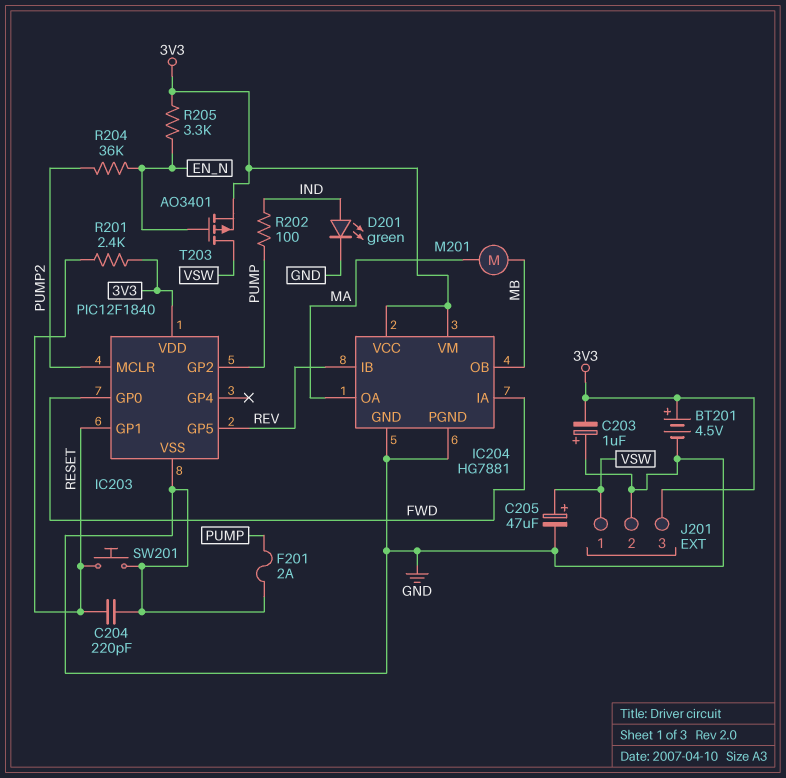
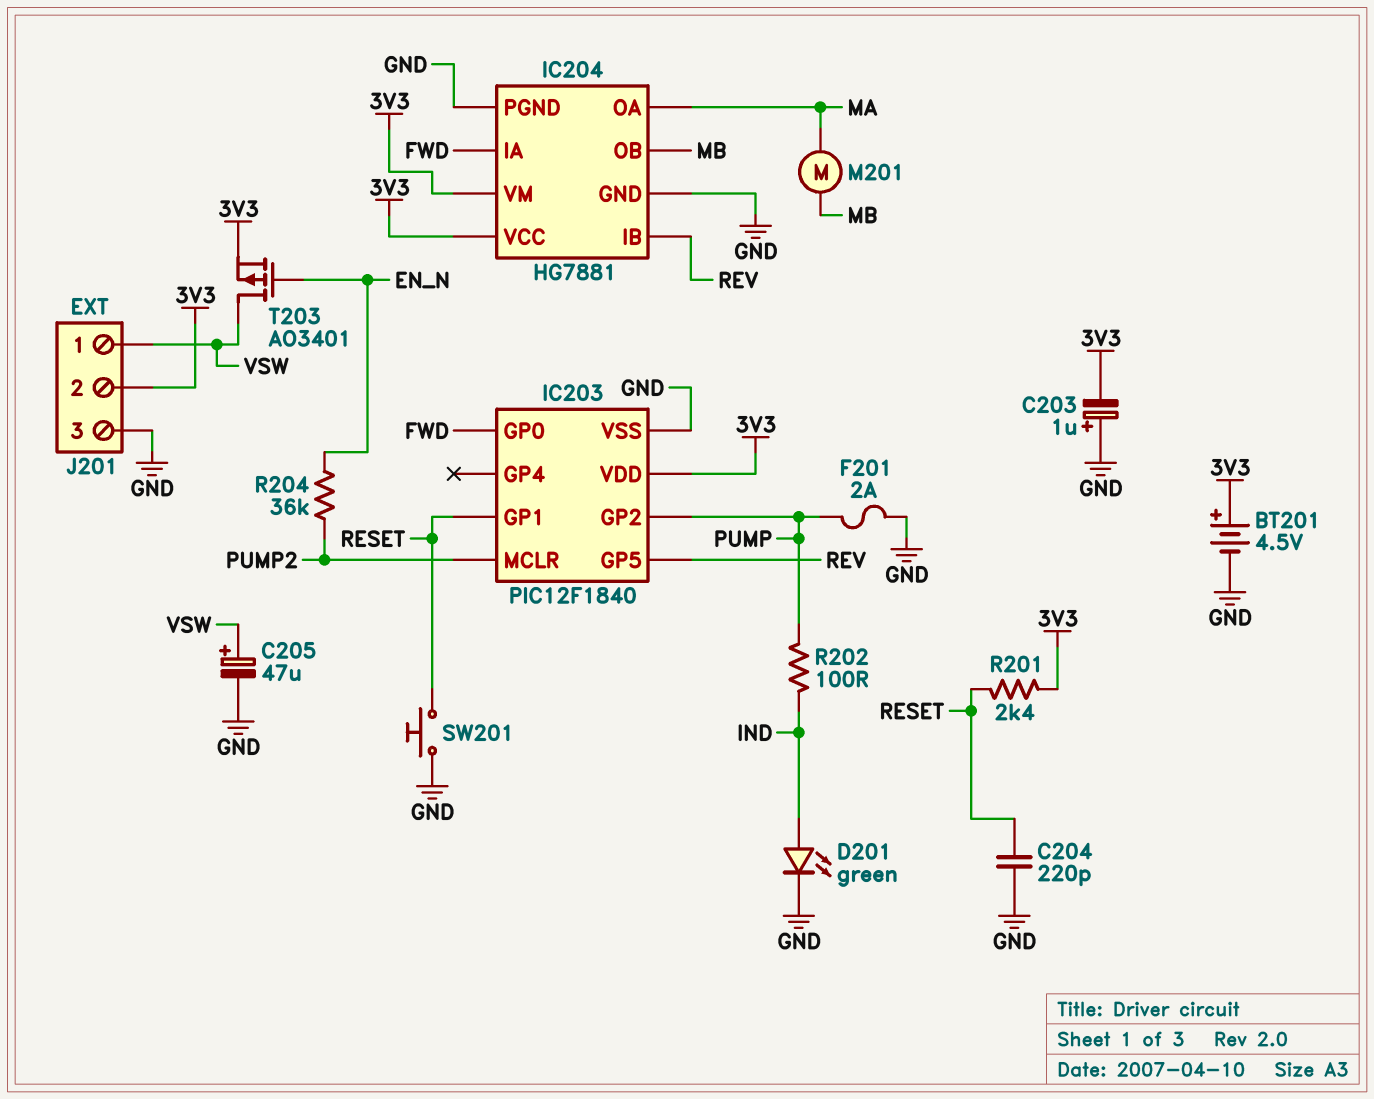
J201 pin 2: GND -> 3V3
J201 pin 3: 3V3 -> GND
R205: 3.3k (3V3, EN_N) -> none

